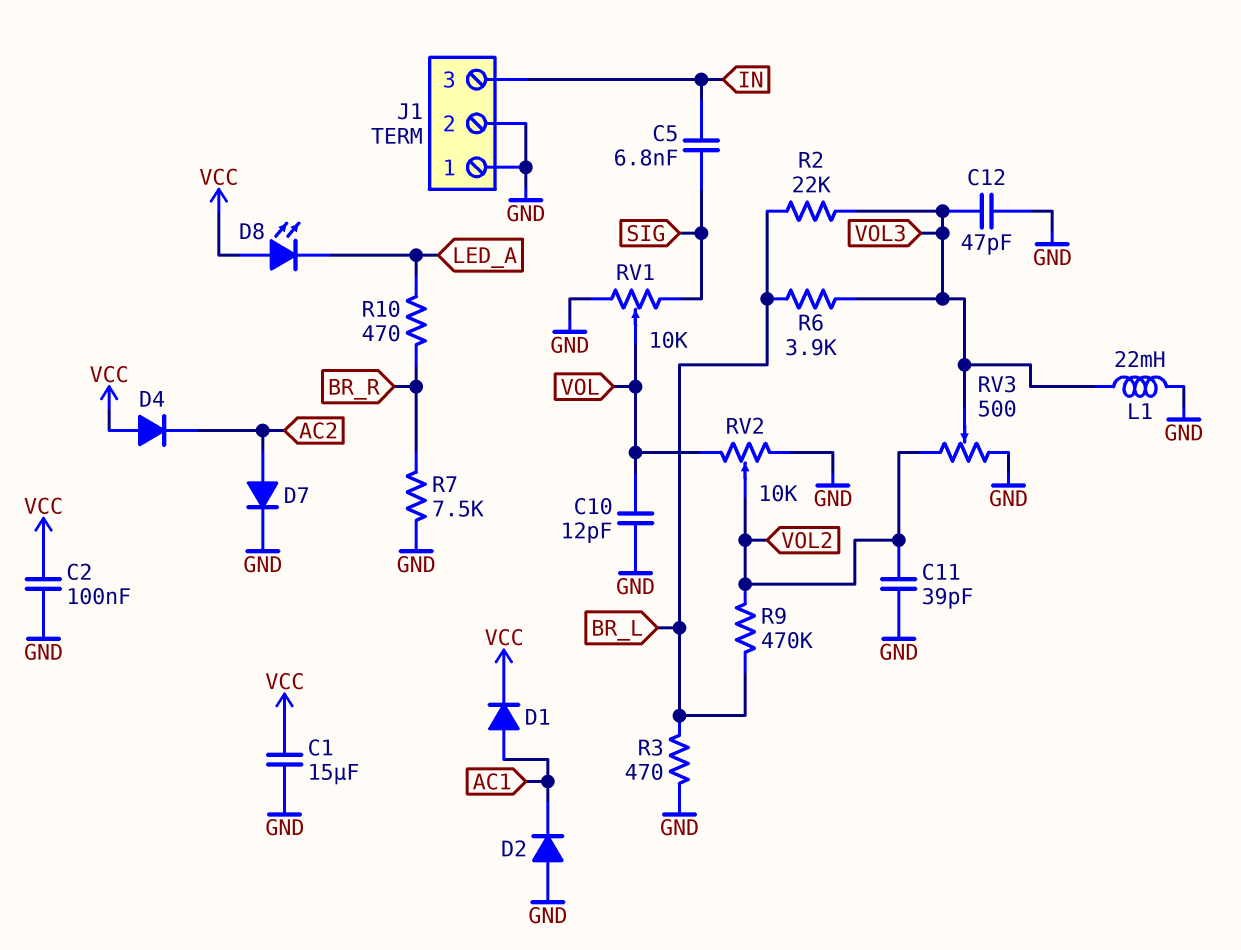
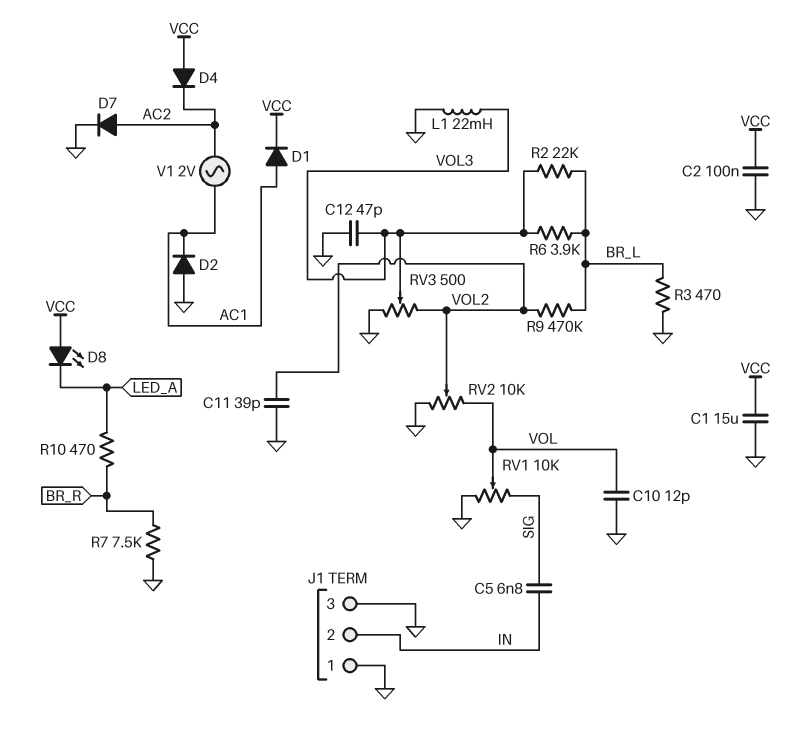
J1 pin 2: GND -> IN
J1 pin 3: IN -> GND
V1: none -> AC 2V (AC1, AC2)

